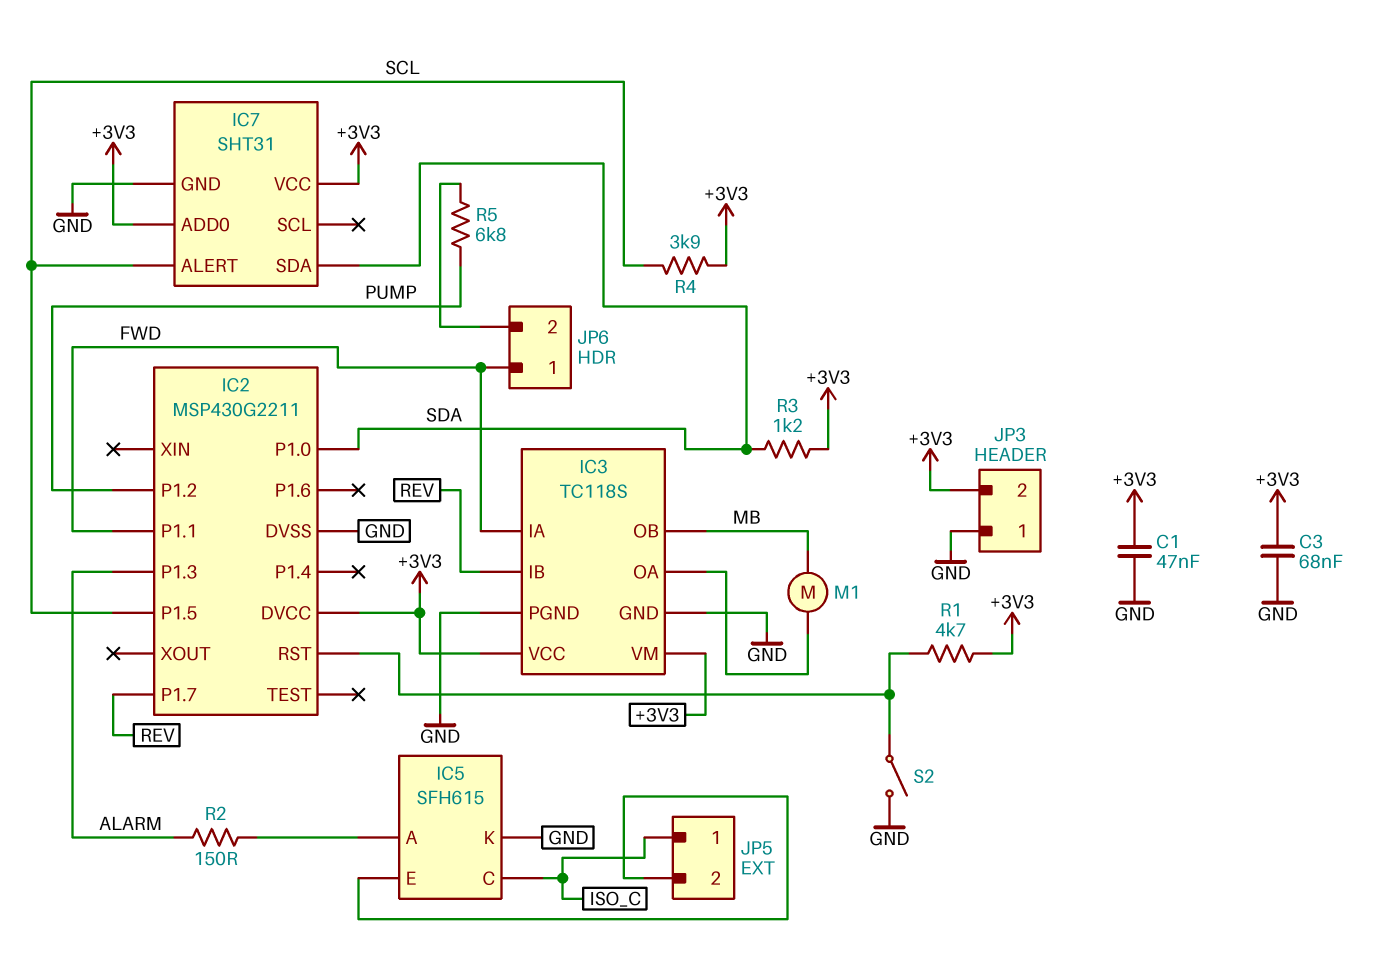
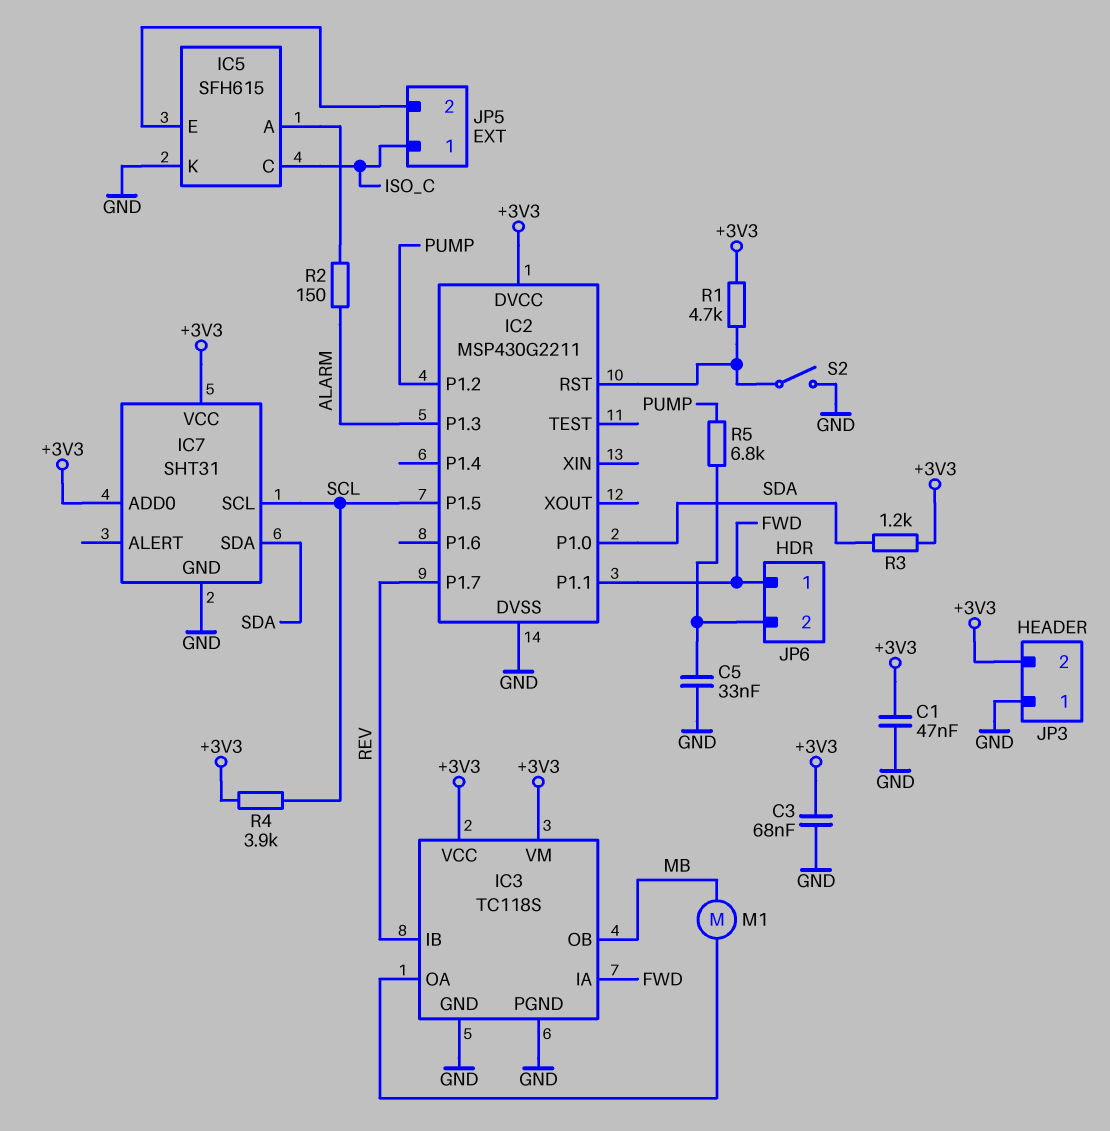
C5: none -> 33nF (GND, JP6/2)
IC7 pin ALERT: SCL -> none
IC7 pin SCL: none -> SCL

